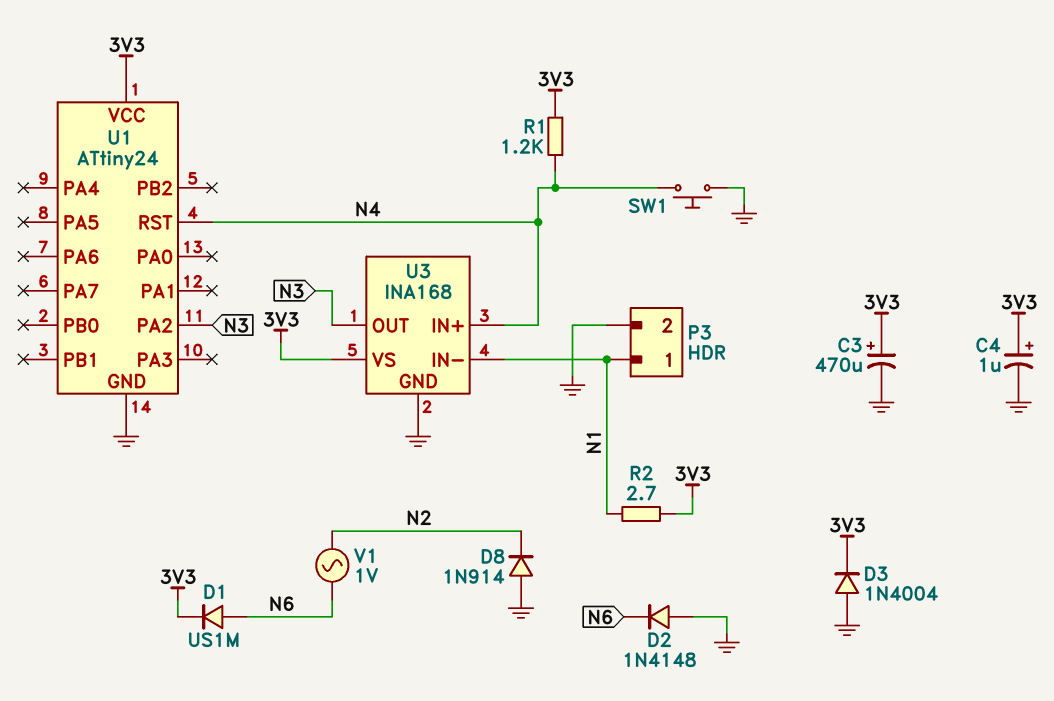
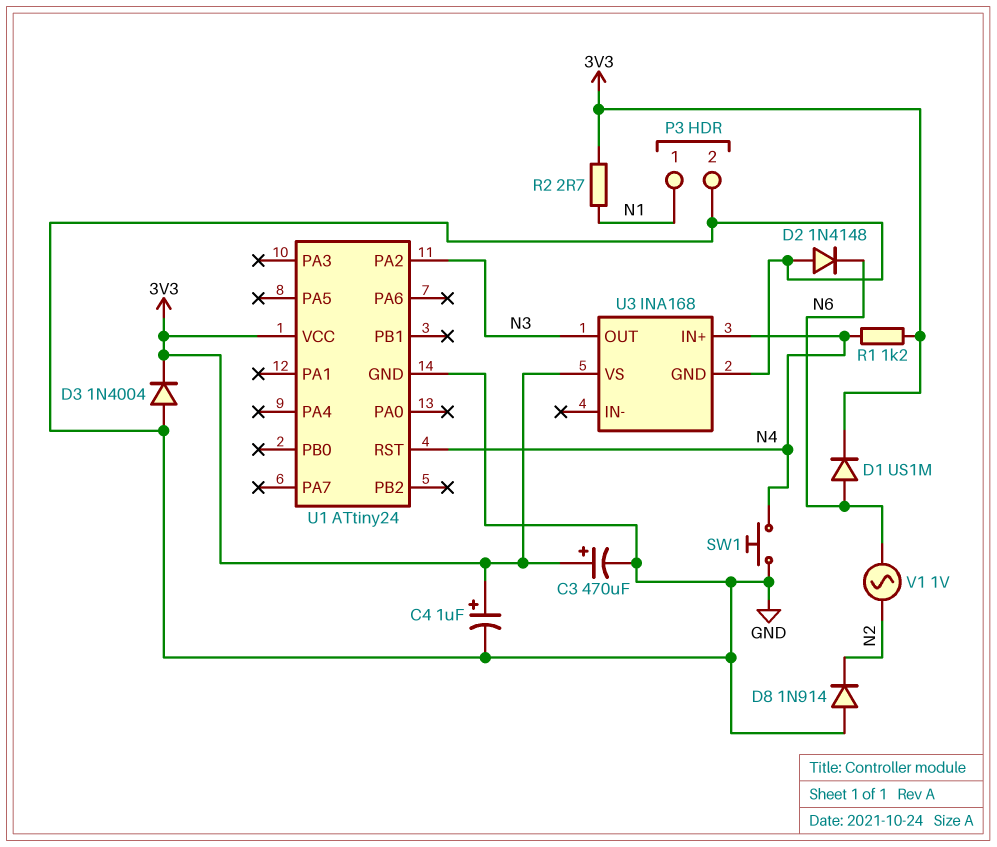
U3 pin IN-: N1 -> none

